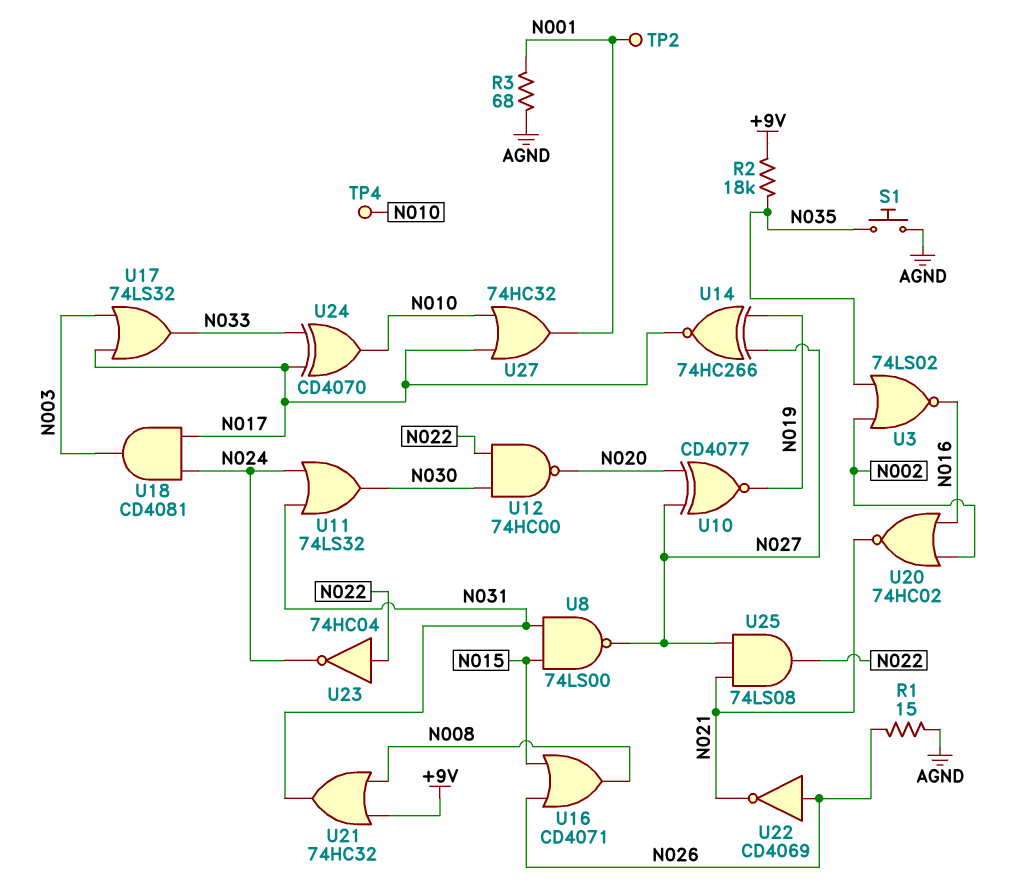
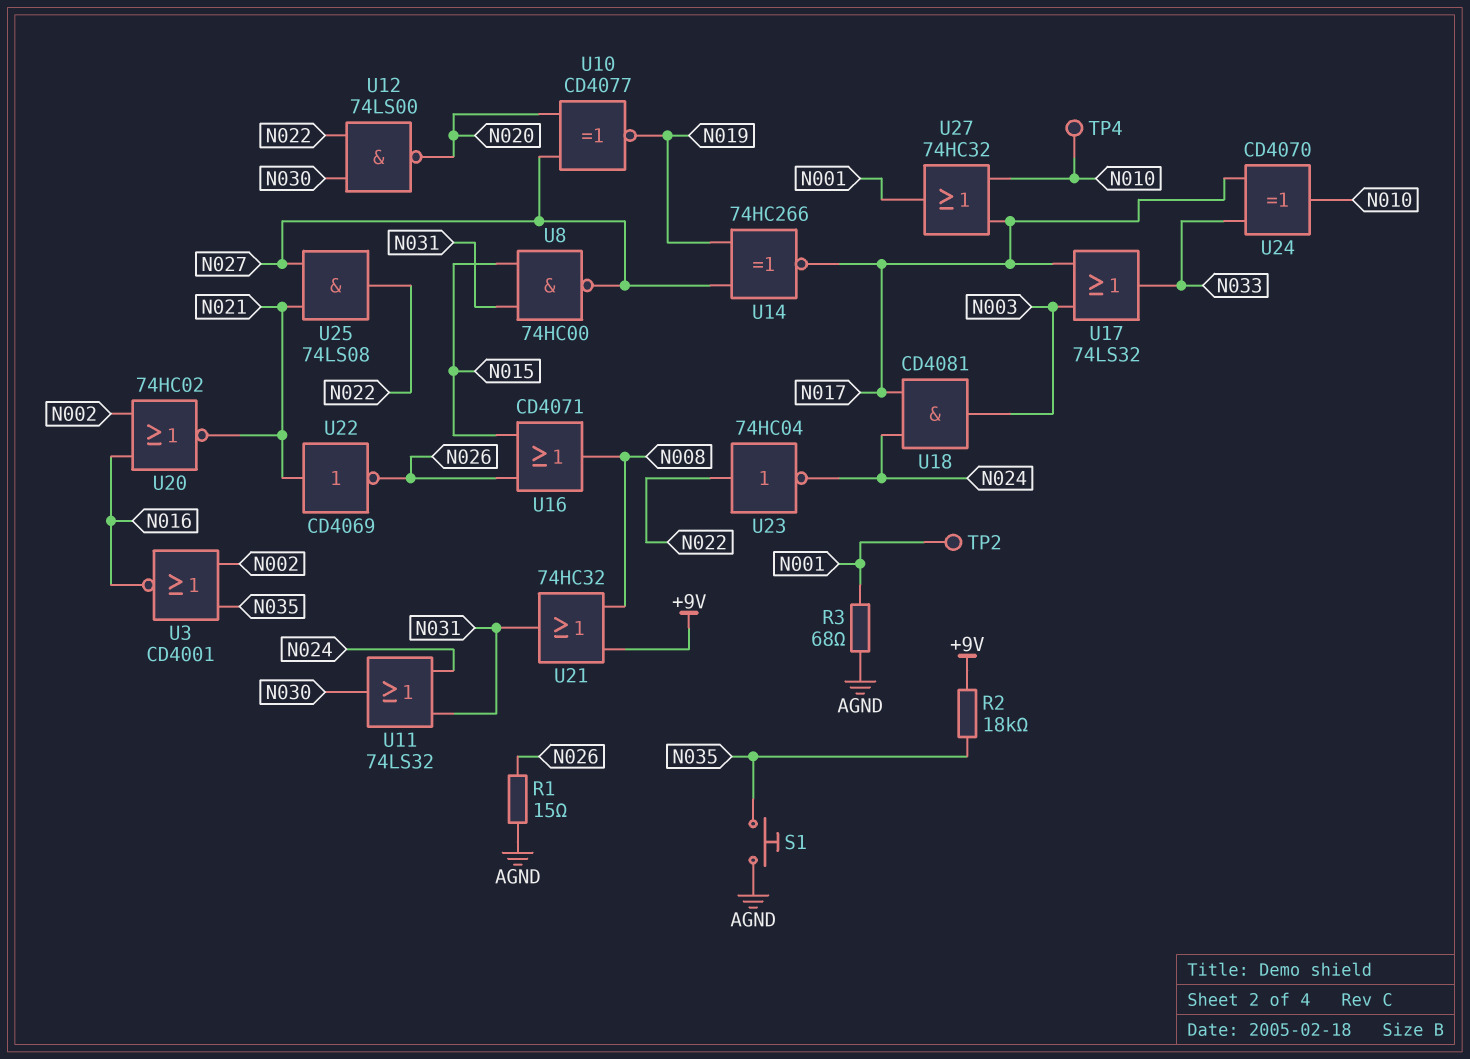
U3: NOR 74LS02 (in N002, in N035, out N016) -> NOR CD4001 (in N002, in N035, out N016)
U8: NAND 74LS00 (in N015, in N031, out N027) -> NAND 74HC00 (in N015, in N031, out N027)
U12: NAND 74HC00 (in N022, in N030, out N020) -> NAND 74LS00 (in N022, in N030, out N020)
U22: NOT CD4069 (in N026, out N021) -> NOT CD4069 (in N021, out N026)

